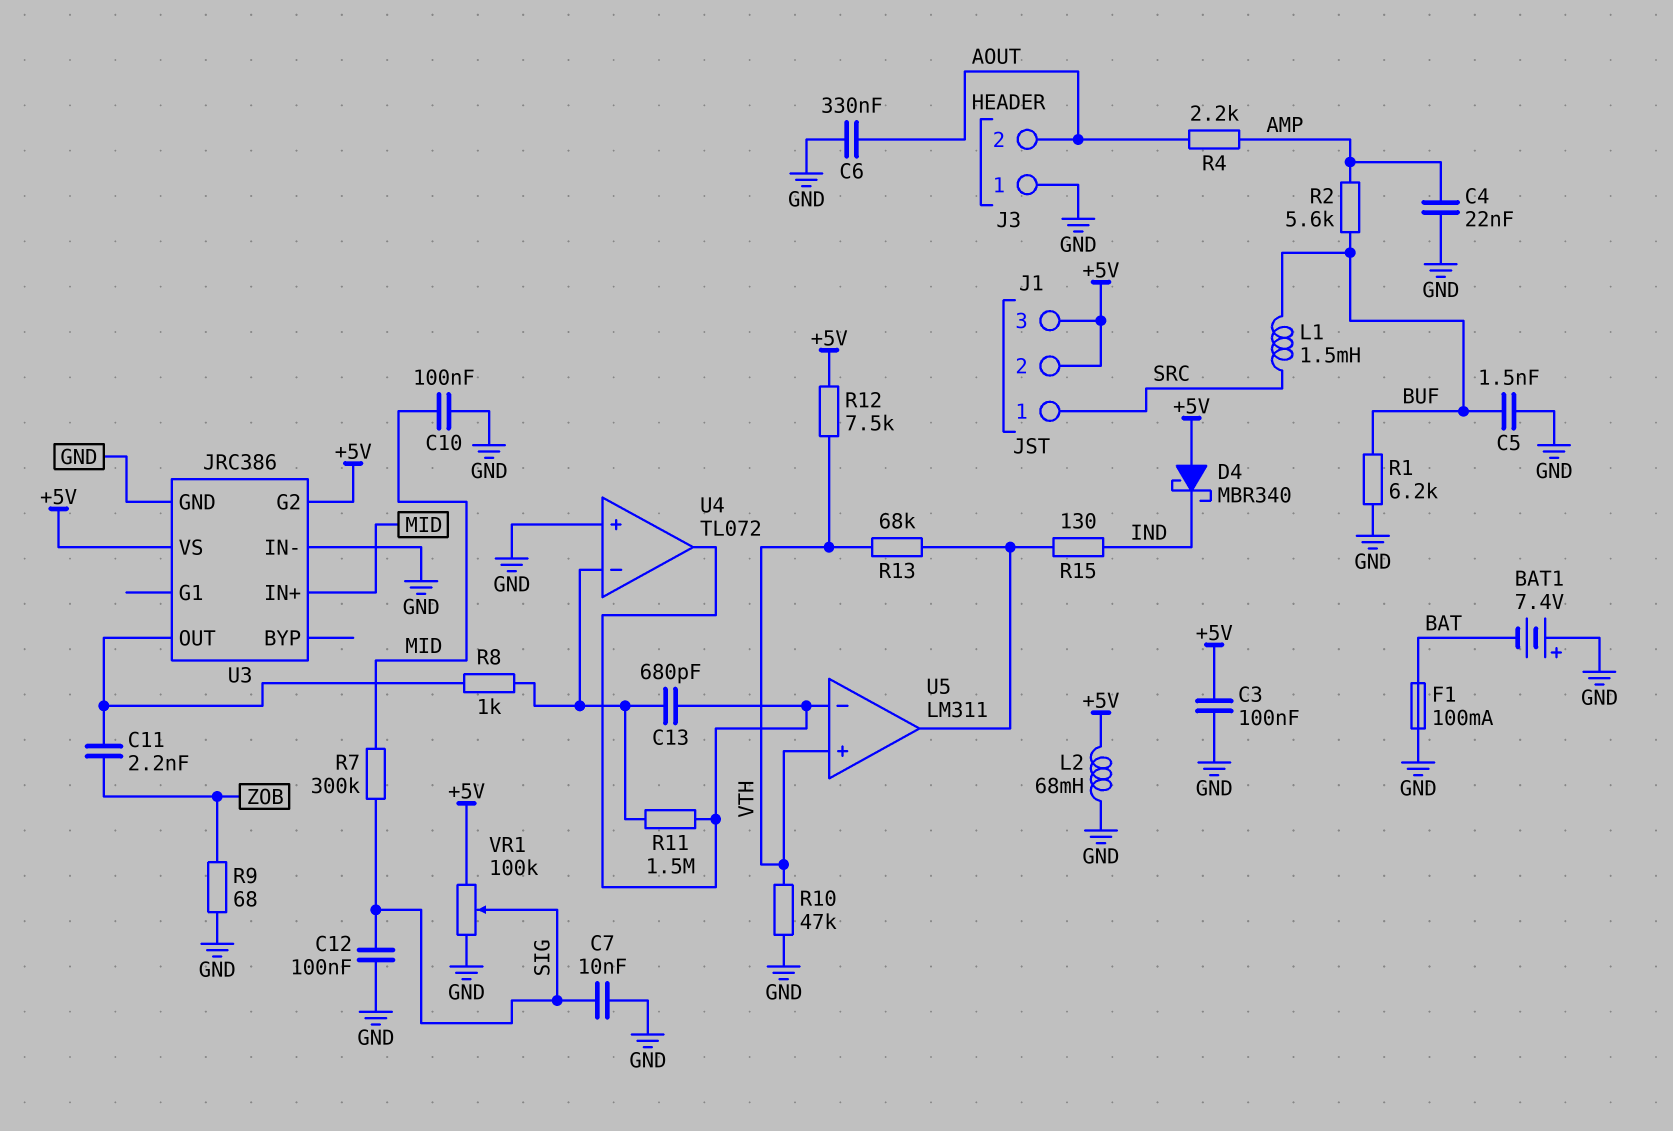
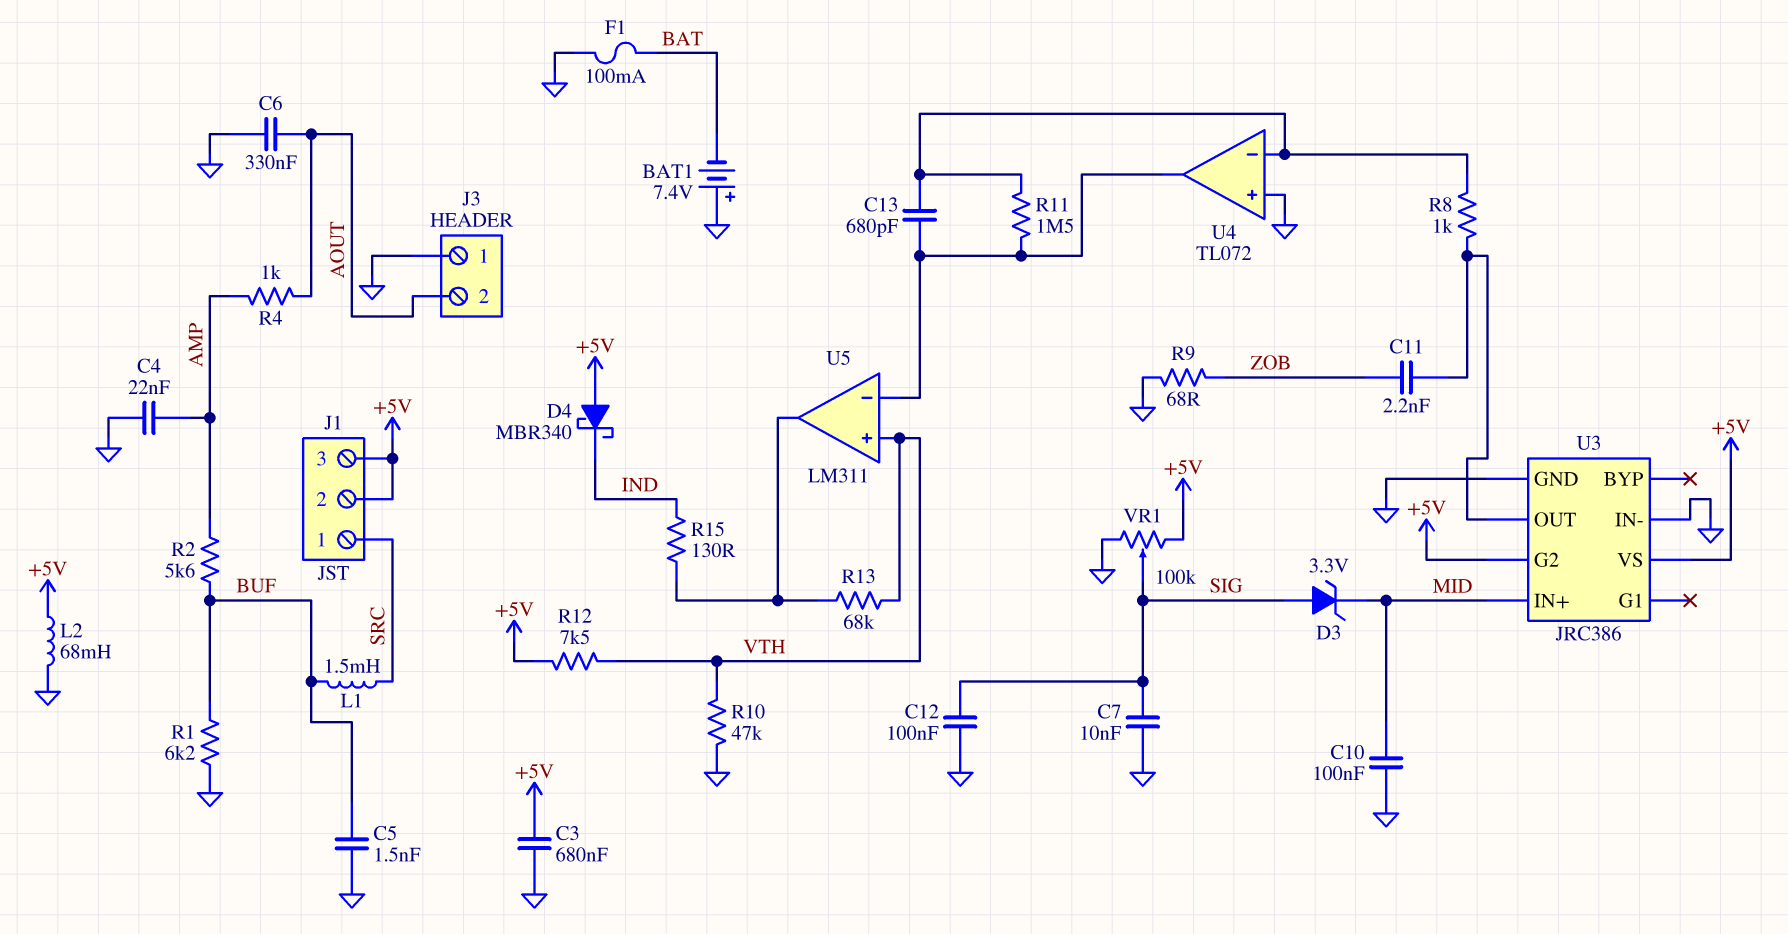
C3: 100nF (+5V, GND) -> 680nF (+5V, GND)
D3: none -> zener 3.3V (A SIG, K MID)
R4: 2.2k (AMP, AOUT) -> 1k (AMP, AOUT)
R7: 300k (MID, SIG) -> none

